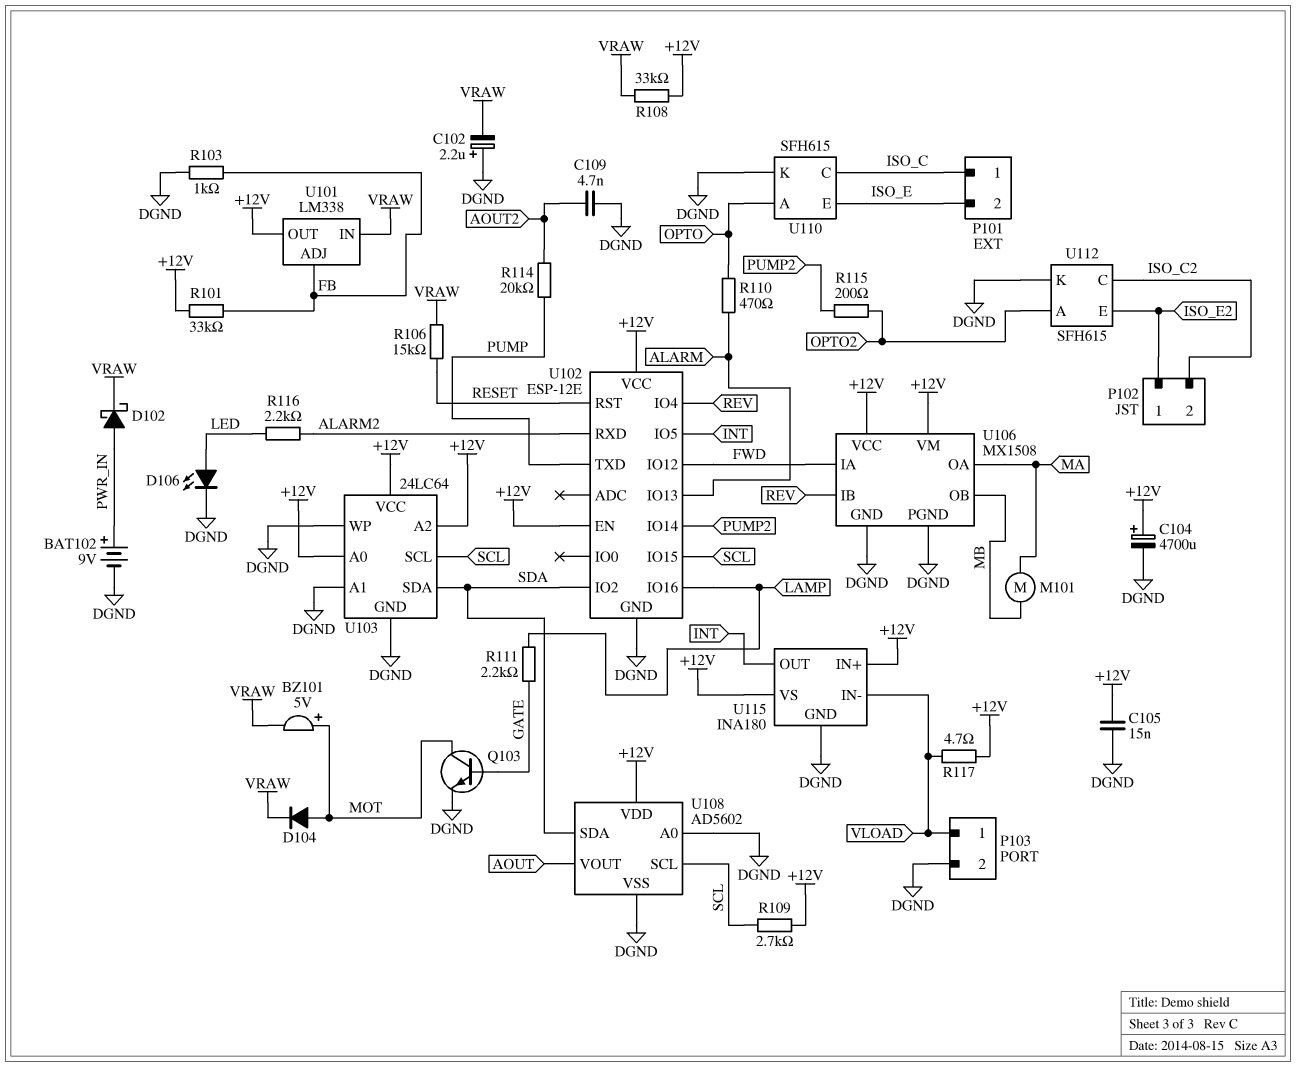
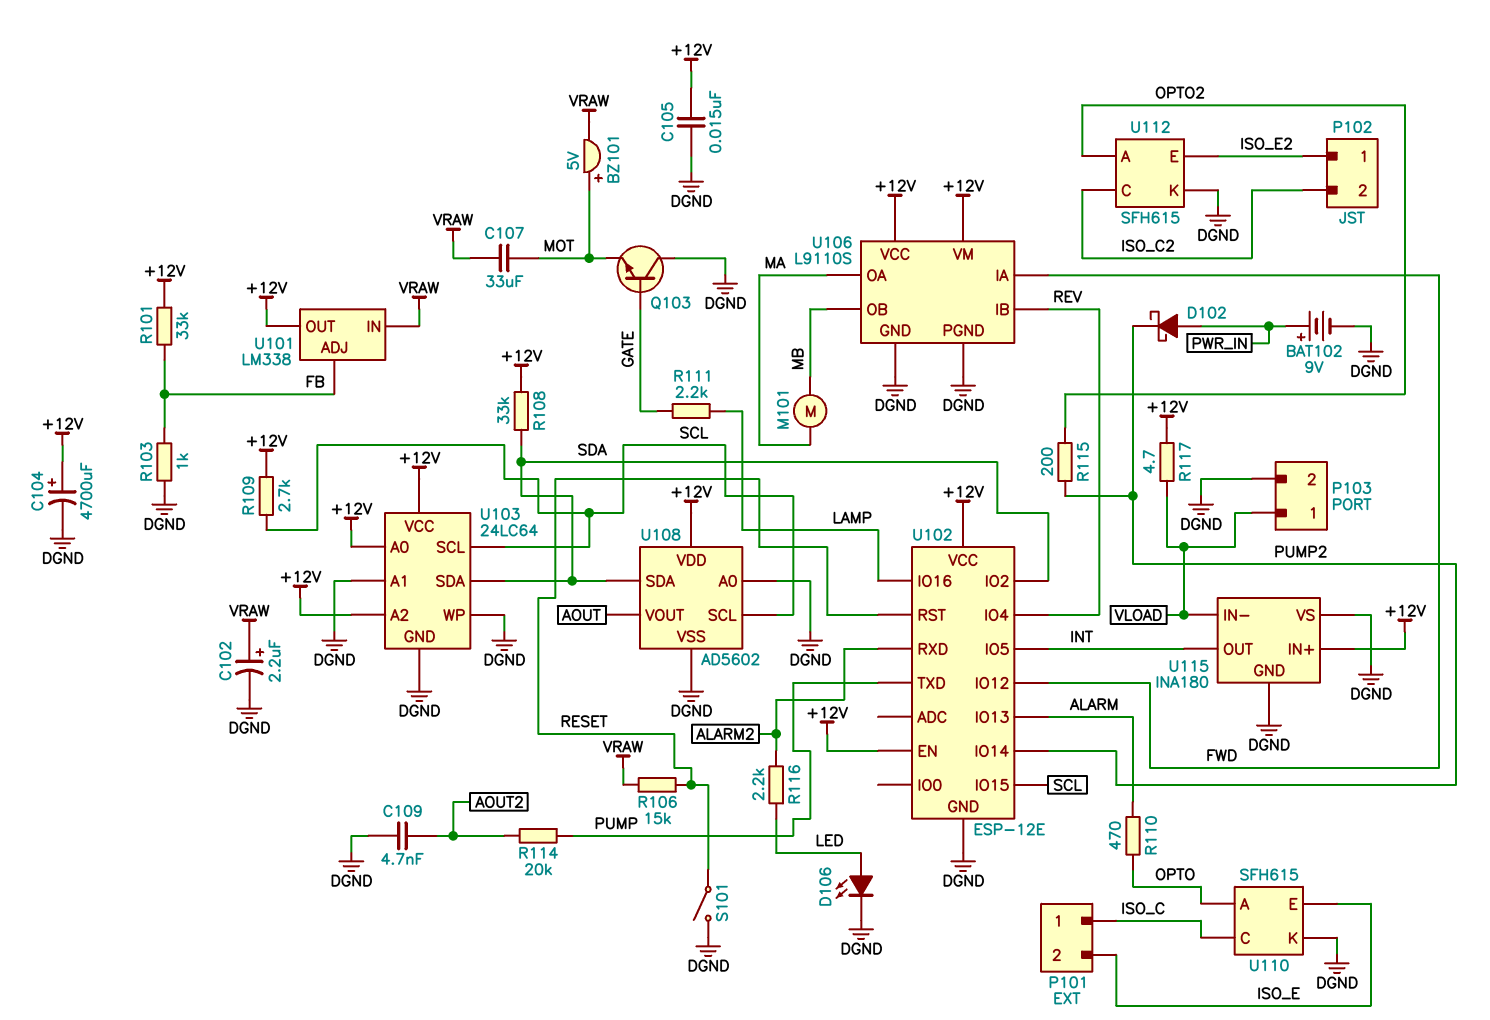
C102: 2.2uF (plus DGND, minus VRAW) -> 2.2uF (plus VRAW, minus DGND)
C107: none -> 33uF (MOT, VRAW)
D102: schottky (A PWR_IN, K VRAW) -> schottky (A PWR_IN, K PUMP2)
D104: diode (A MOT, K VRAW) -> none
Q103: NPN (B GATE, C MOT, E DGND) -> NPN (B GATE, C DGND, E MOT)
R108: 33k (+12V, VRAW) -> 33k (+12V, SDA)
S101: none -> switch (DGND, RESET)
U106: MX1508 -> L9110S
U115 pin VS: +12V -> DGND

